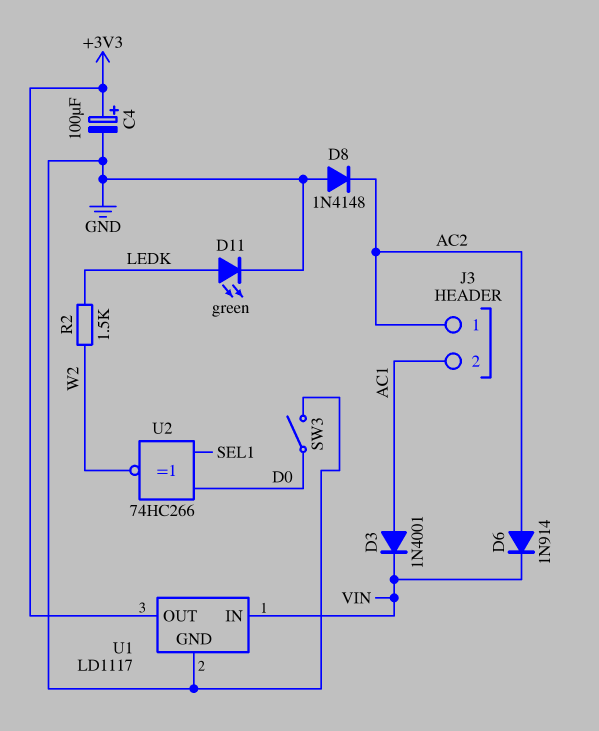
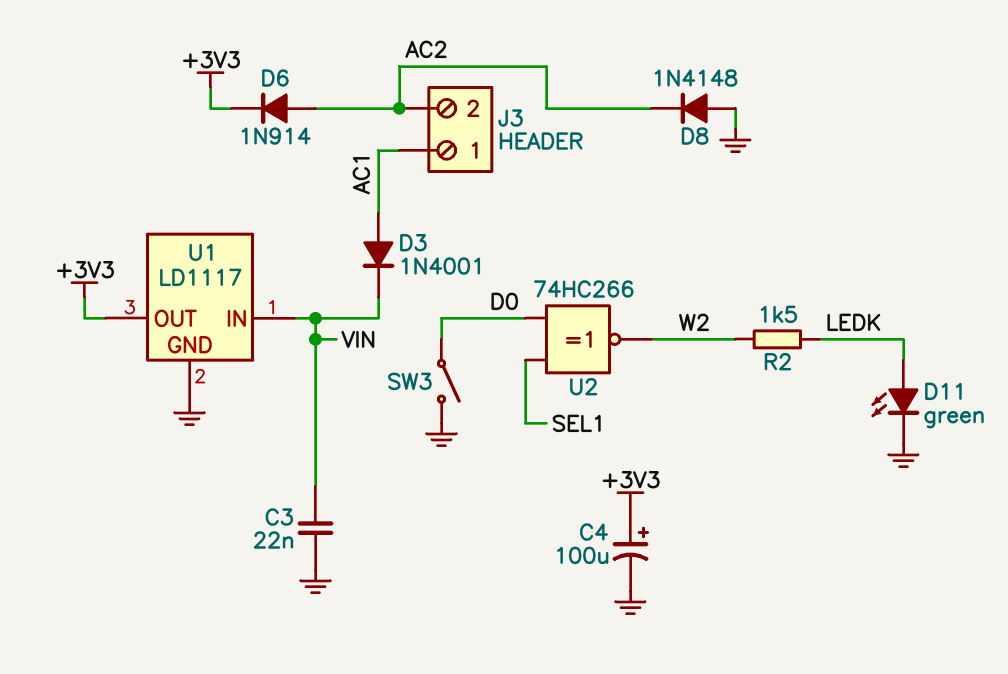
C3: none -> 22nF (GND, VIN)
D6: diode 1N914 (A AC2, K VIN) -> diode 1N914 (A AC2, K +3V3)
J3 pin 1: AC2 -> AC1
J3 pin 2: AC1 -> AC2

